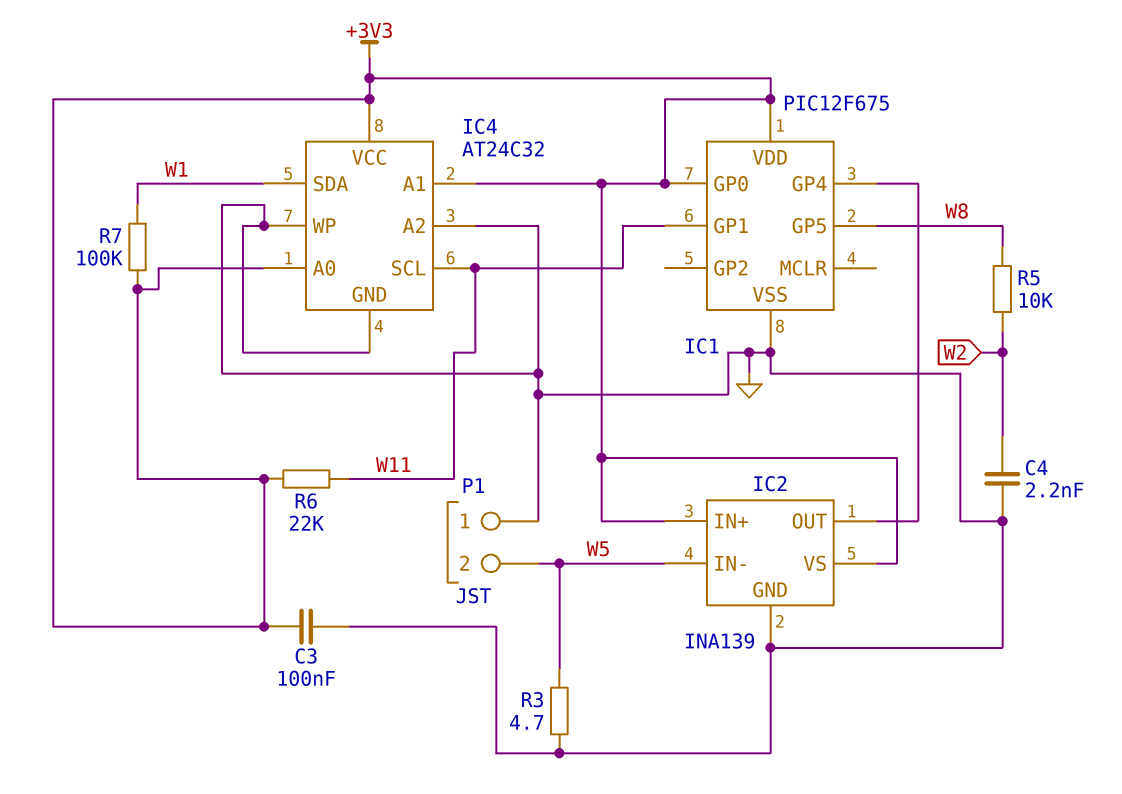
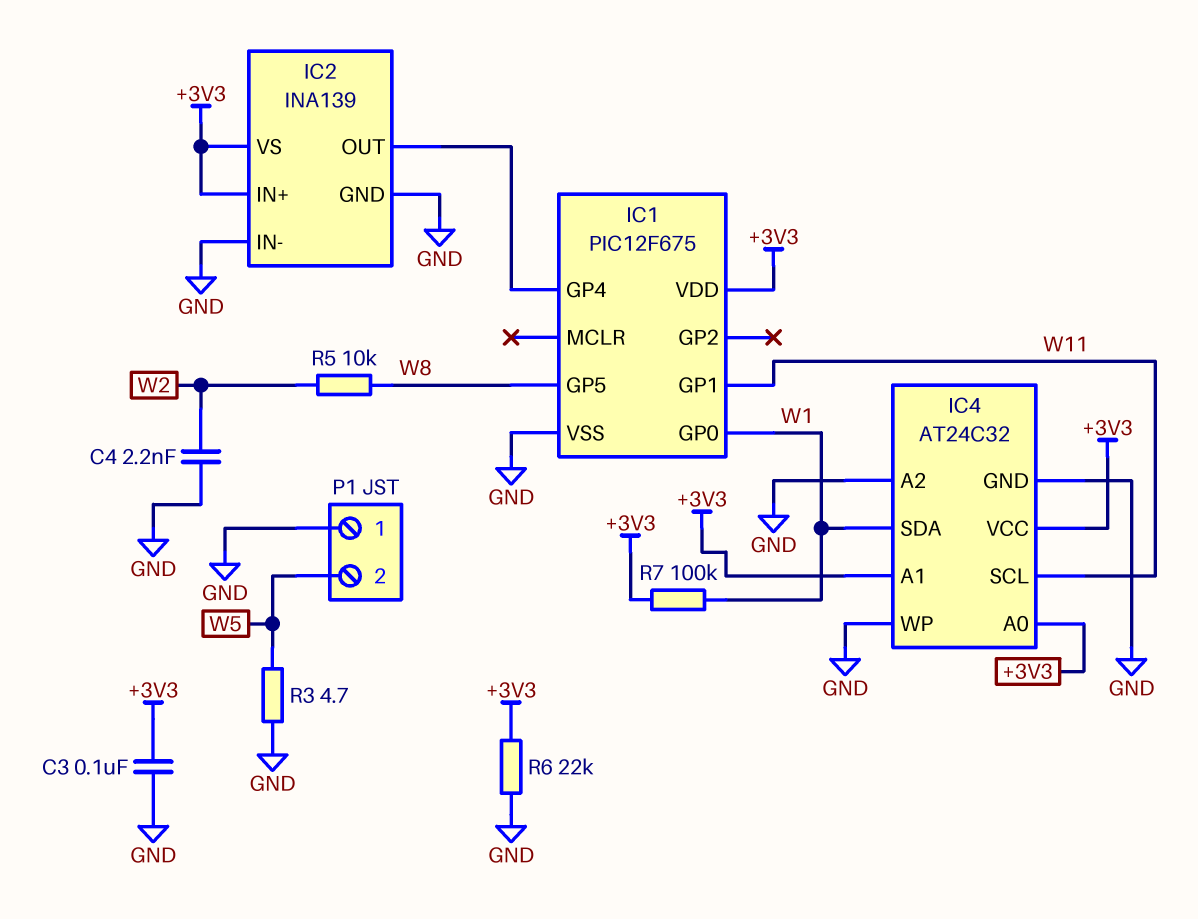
IC1 pin GP0: +3V3 -> W1
IC2 pin IN-: W5 -> GND
R6: 22k (+3V3, W11) -> 22k (+3V3, GND)

